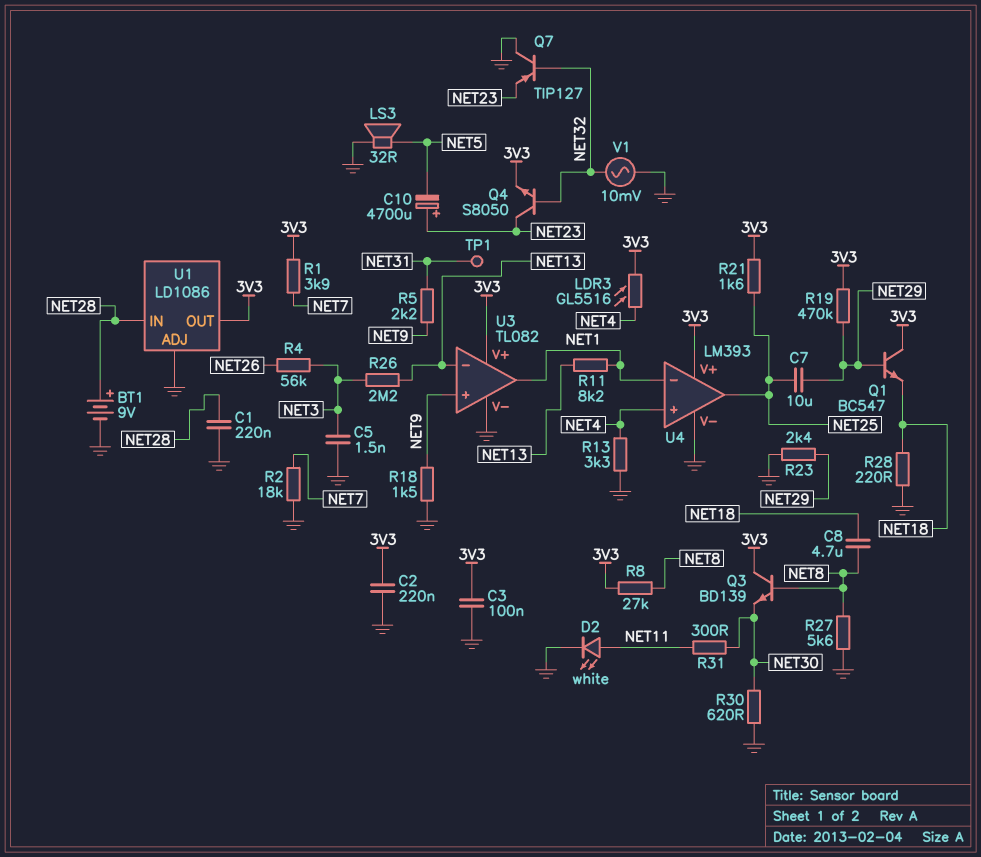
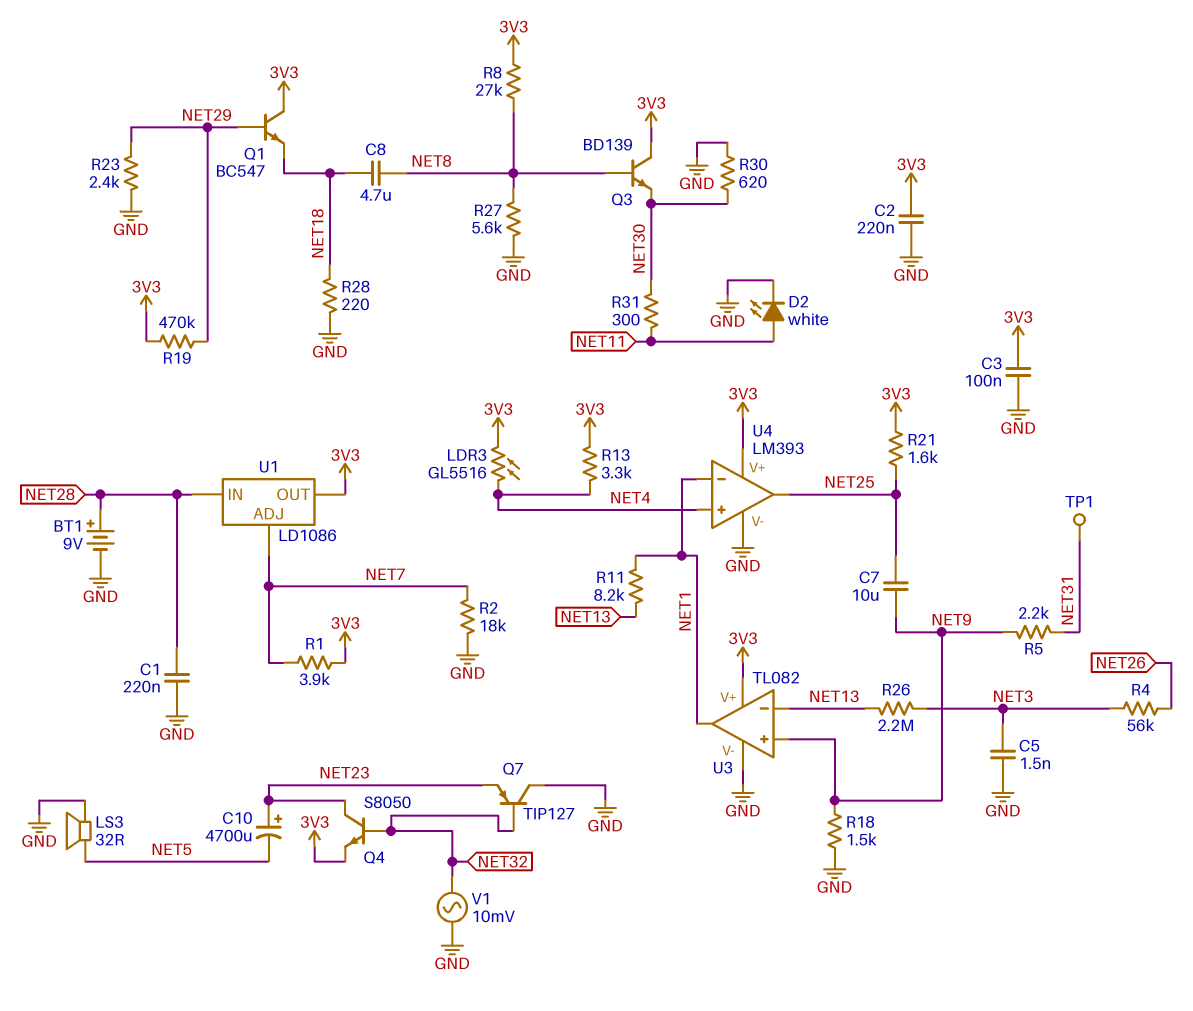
C7: 10uF (NET25, NET29) -> 10uF (NET9, NET25)
R13: 3.3k (GND, NET4) -> 3.3k (3V3, NET4)
U1 pin ADJ: GND -> NET7

